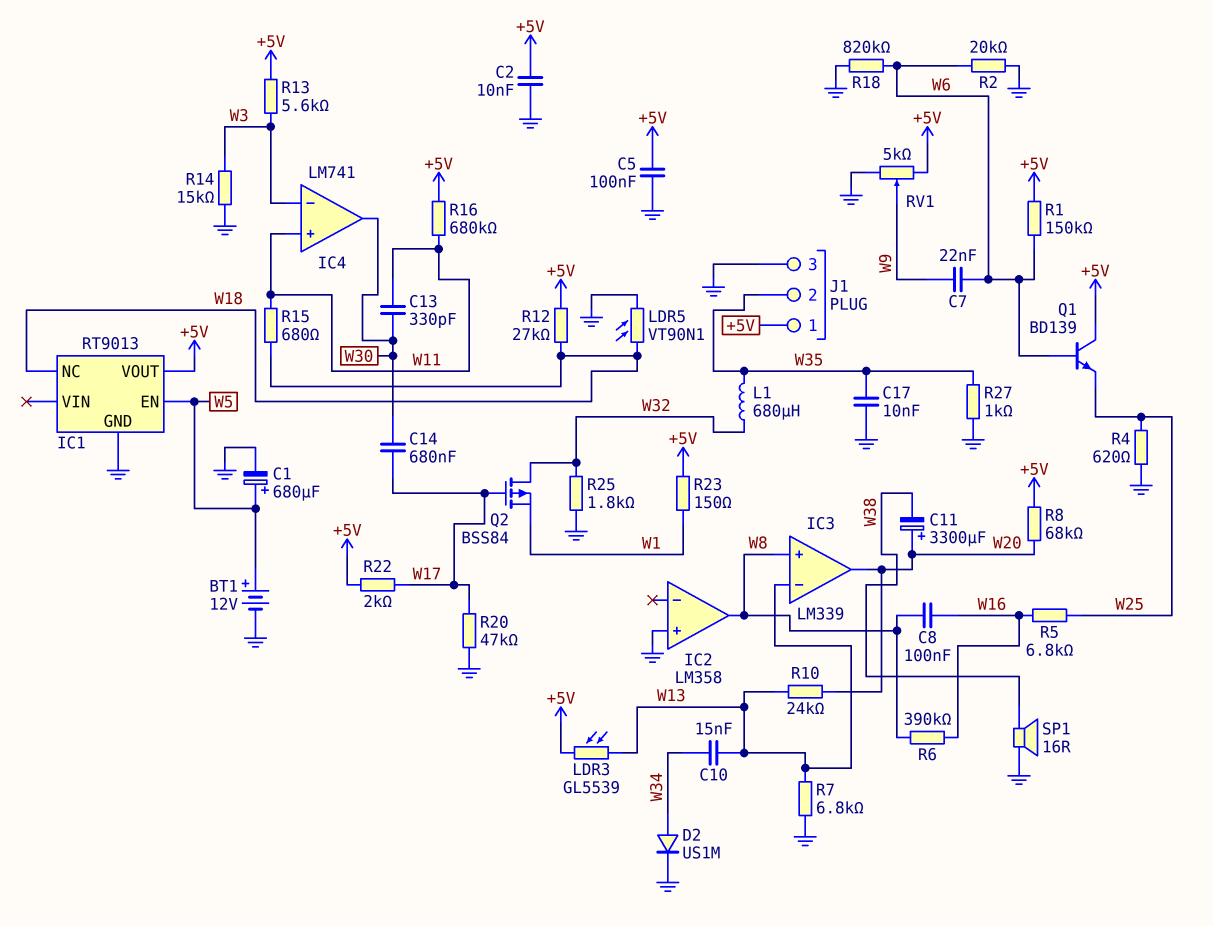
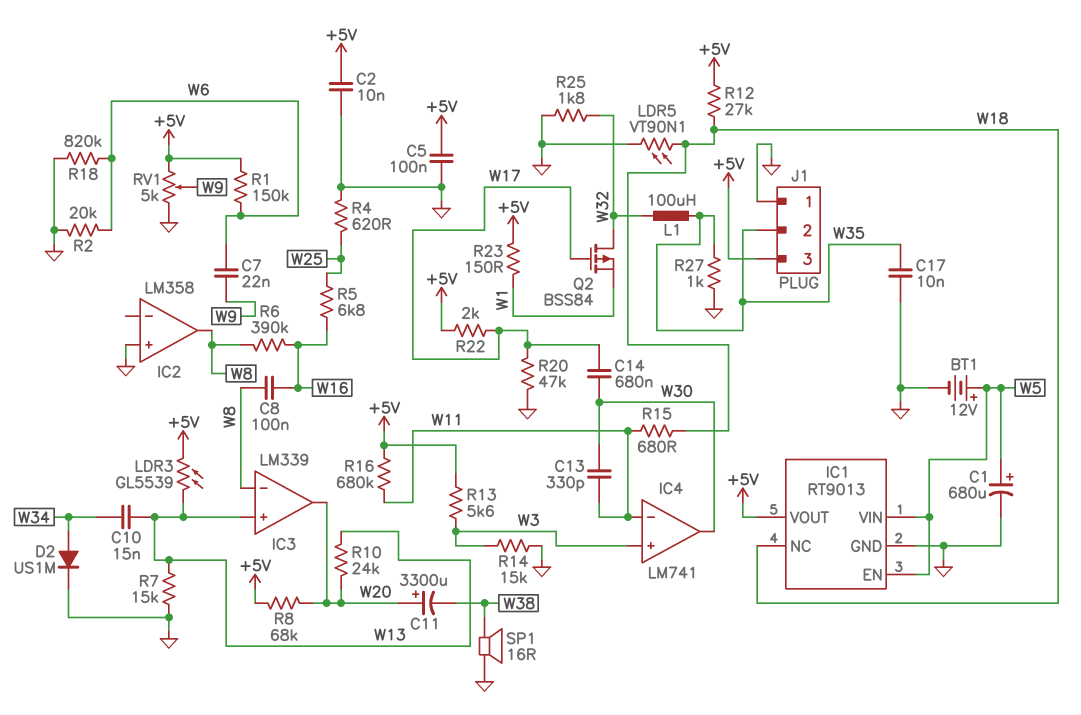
IC1 pin VIN: none -> W5
IC3 pin in+: W8 -> W13
IC3 pin in-: W13 -> W8
IC4 pin in+: W11 -> W3
IC4 pin in-: W3 -> W11
J1 pin 1: +5V -> GND
J1 pin 3: GND -> +5V
L1: 680uH (W32, W35) -> 100uH (W32, W35)
Q1: NPN BD139 (B W6, C +5V, E W25) -> none
R7: 6.8k (GND, W13) -> 15k (GND, W13)

